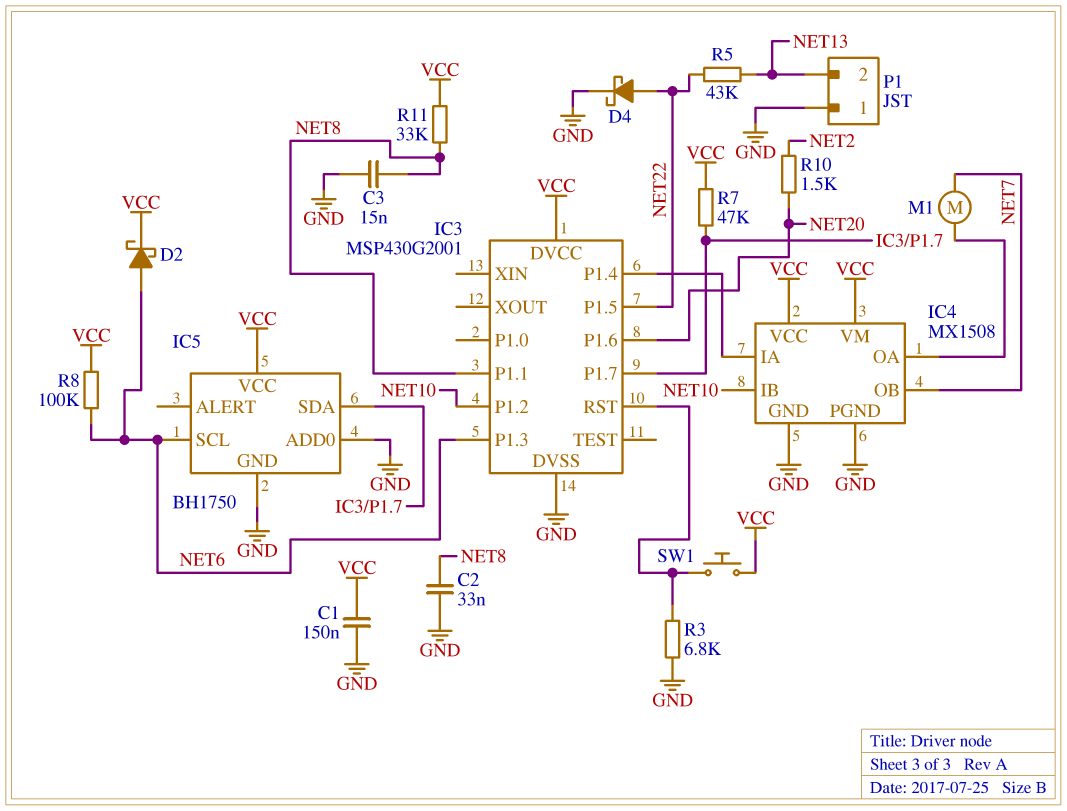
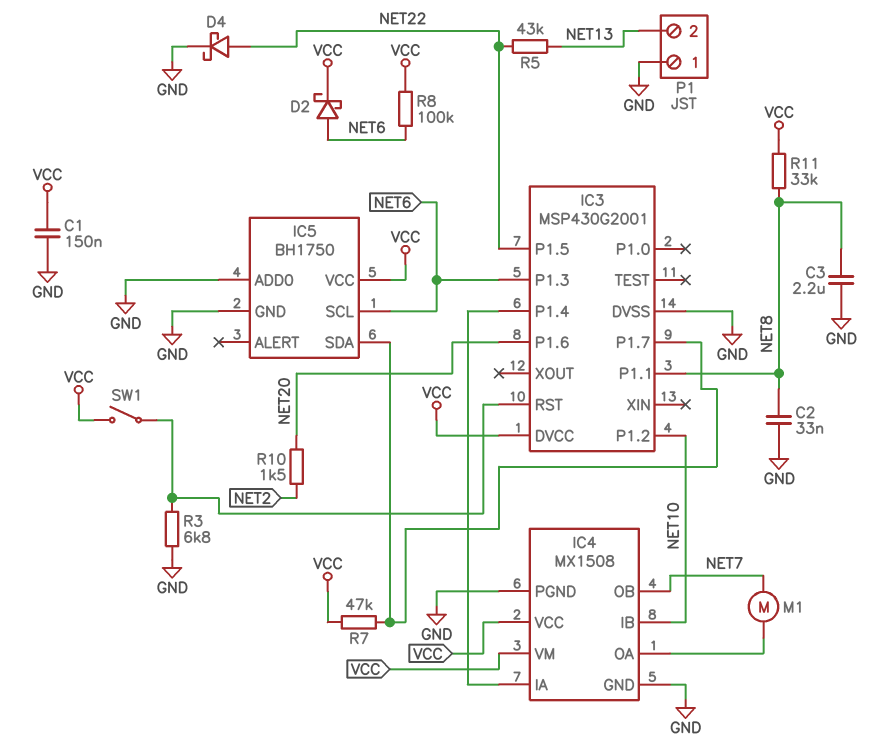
C3: 15nF (GND, NET8) -> 2.2uF (GND, NET8)
SW1: button (IC3/RST, VCC) -> switch (IC3/RST, VCC)

